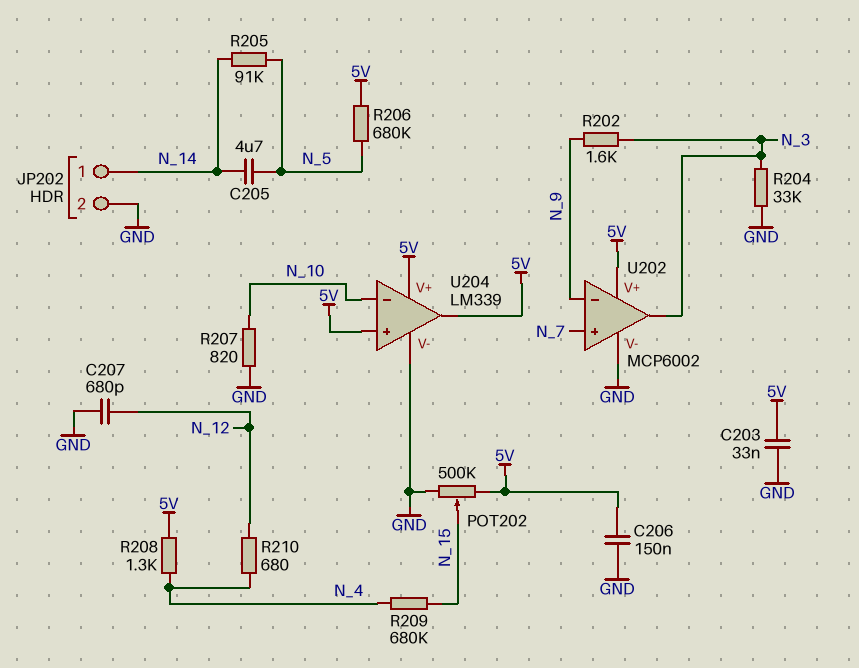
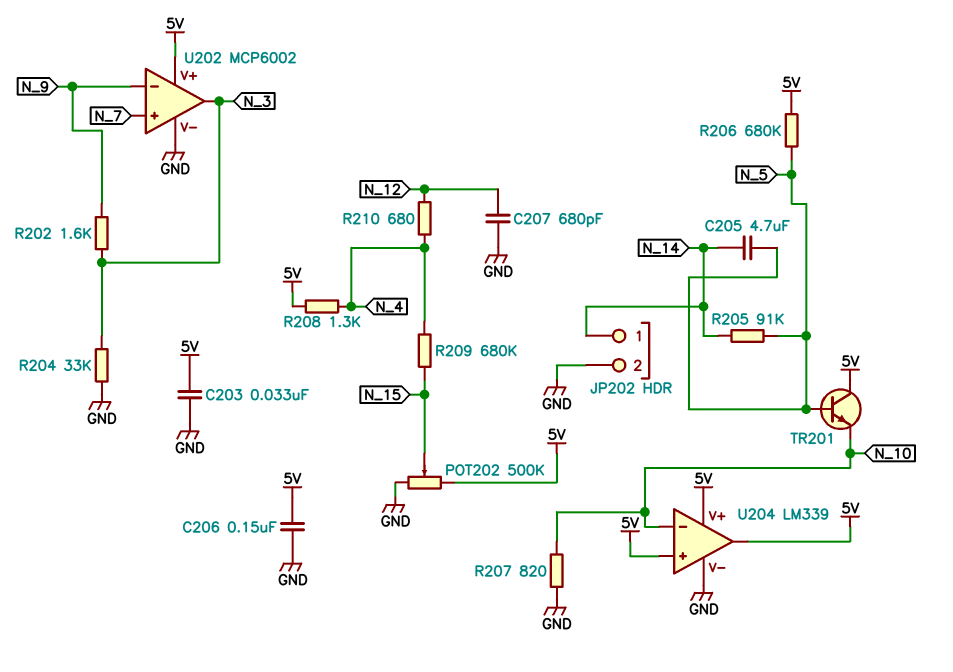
TR201: none -> NPN (B N_5, C 5V, E N_10)

